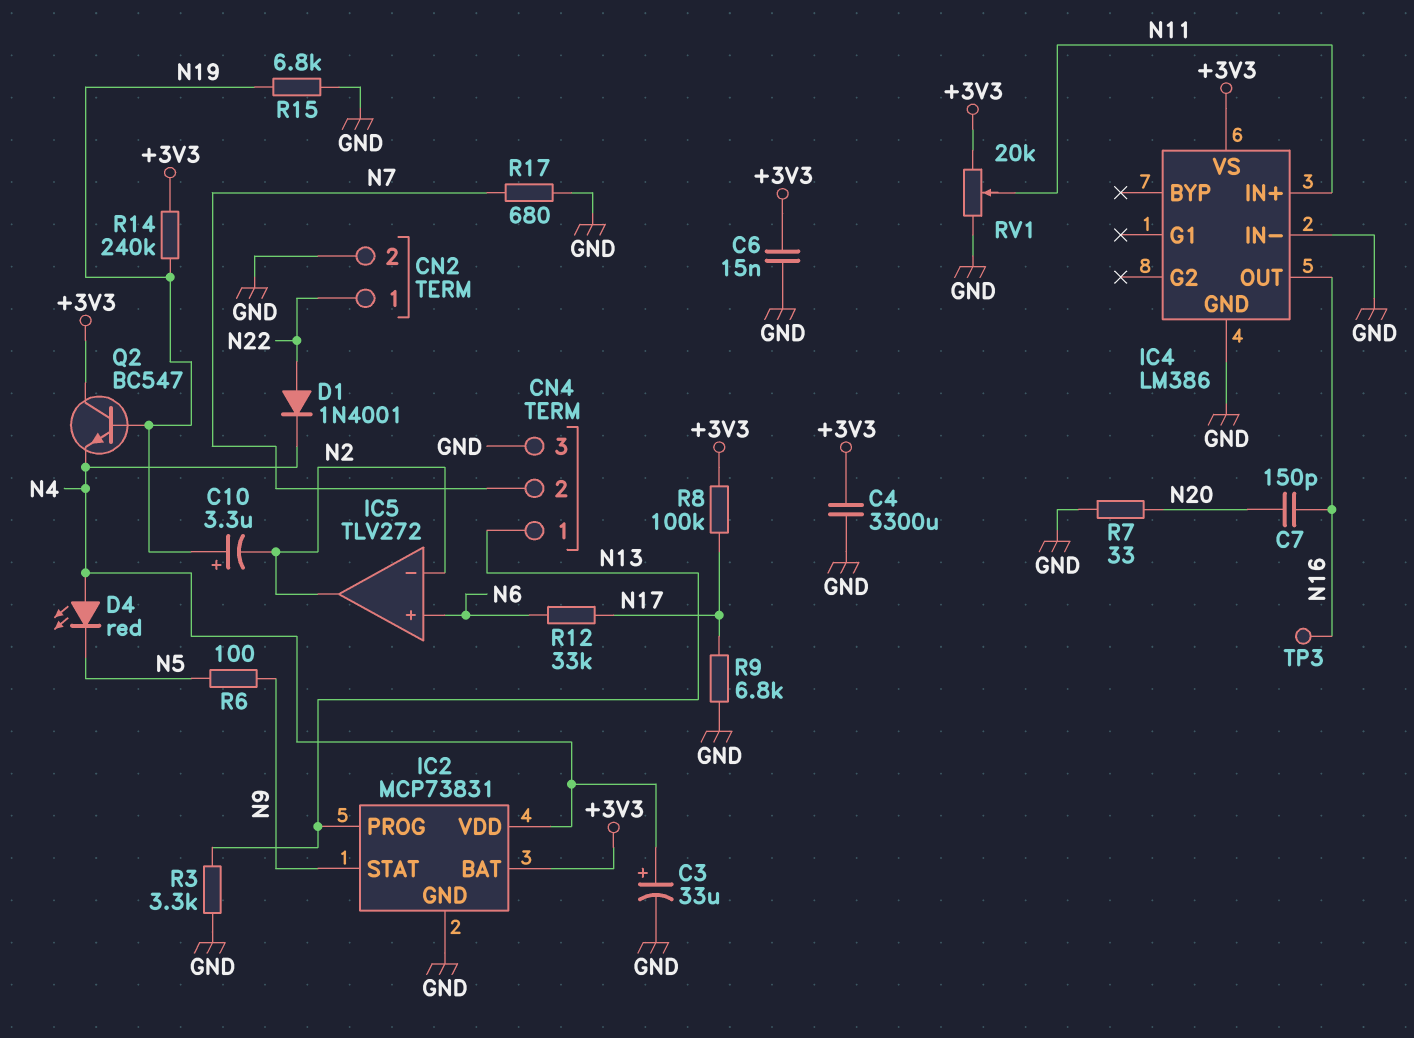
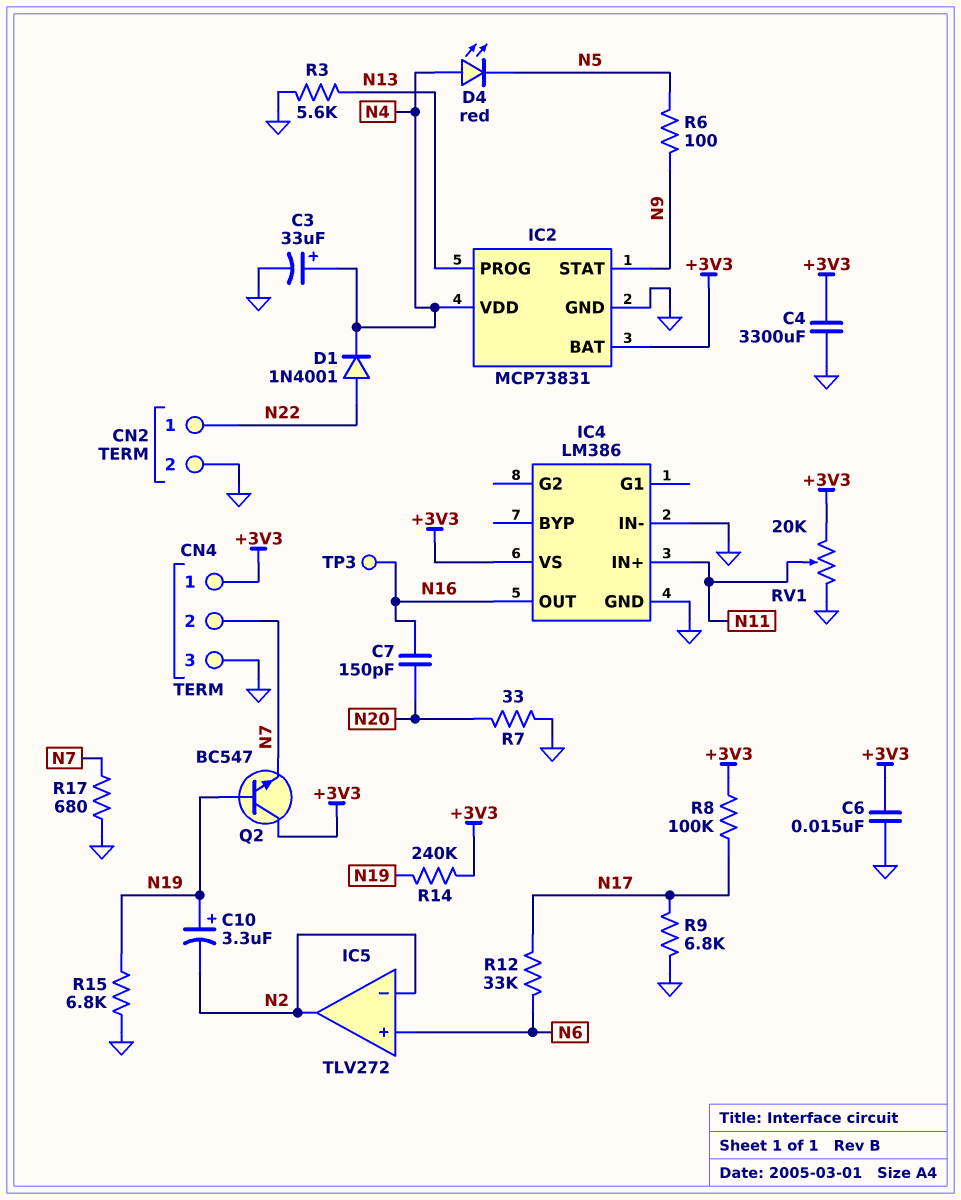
CN4 pin 1: N13 -> +3V3
Q2: NPN BC547 (B N19, C +3V3, E N4) -> NPN BC547 (B N19, C +3V3, E N7)
R3: 3.3k (GND, N13) -> 5.6k (GND, N13)

